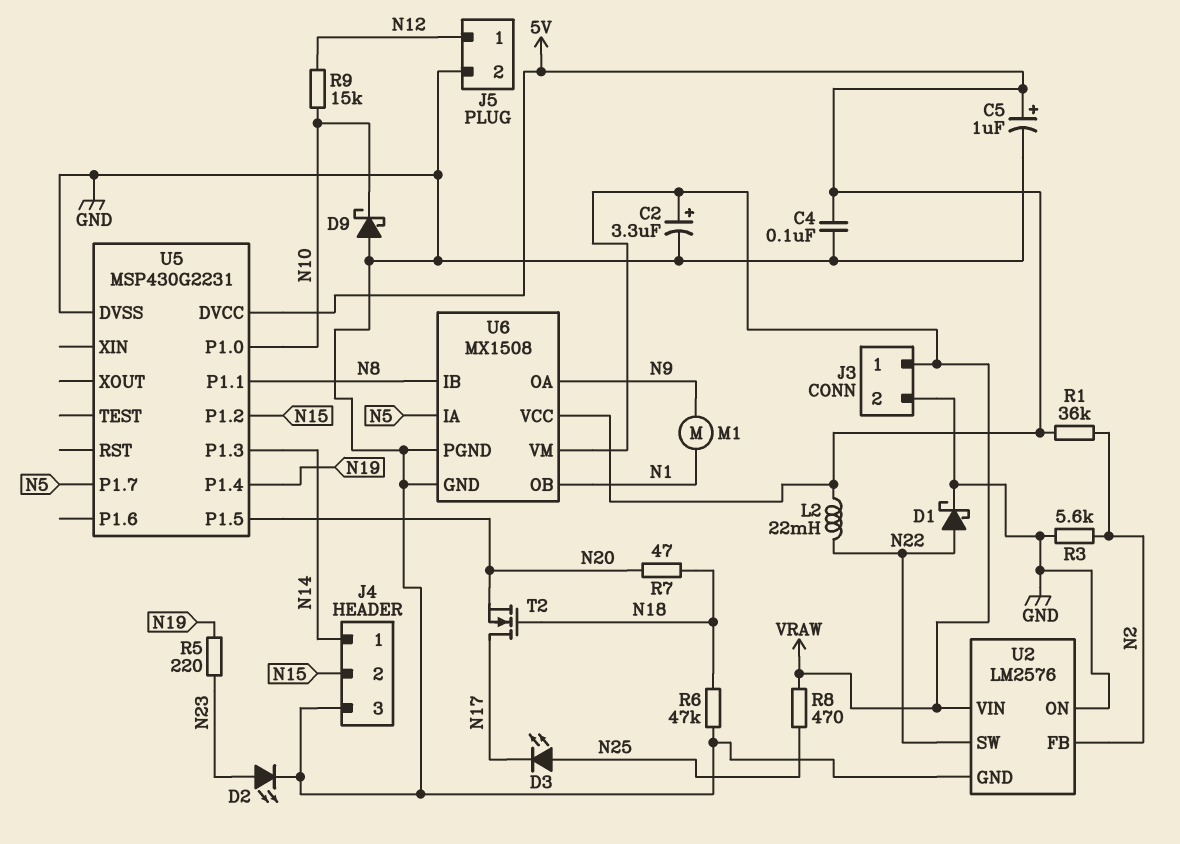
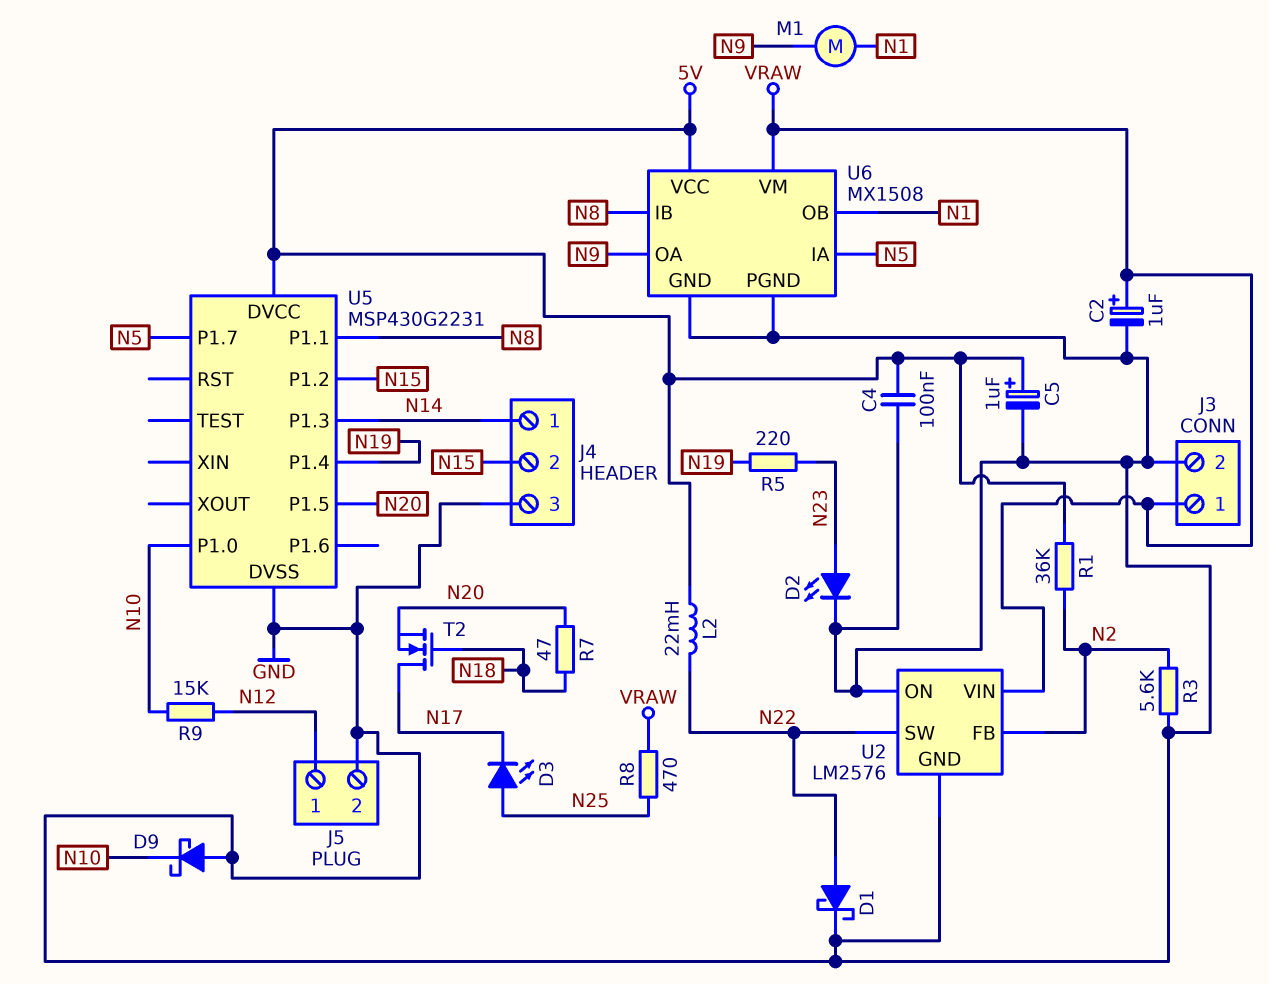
C2: 3.3uF (plus VRAW, minus GND) -> 1uF (plus VRAW, minus GND)
R6: 47k (GND, N18) -> none

